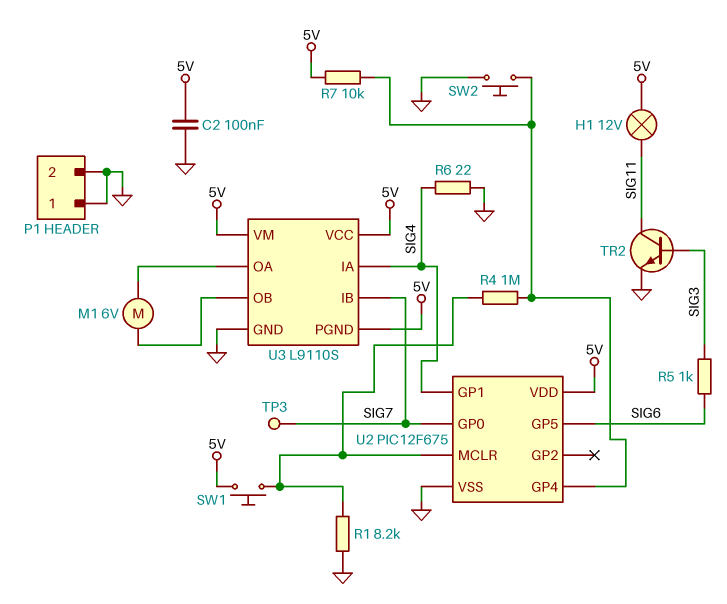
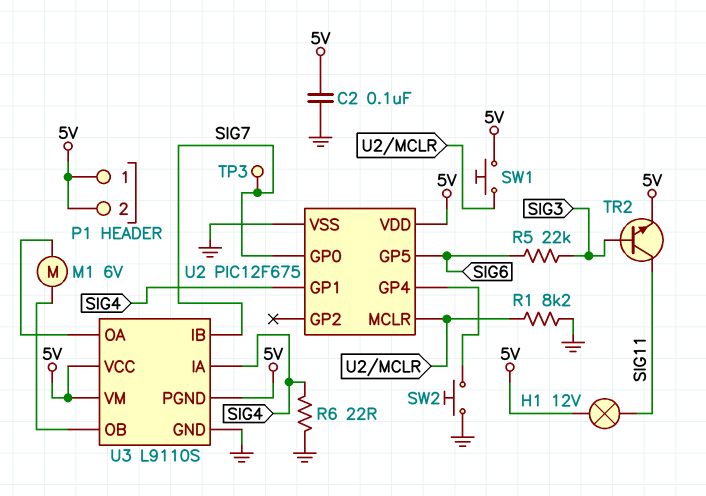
P1 pin 1: GND -> 5V
P1 pin 2: GND -> 5V
R4: 1M (U2/GP4, U2/MCLR) -> none
R5: 1k (SIG3, SIG6) -> 22k (SIG3, SIG6)
R7: 10k (5V, U2/GP4) -> none
TR2: NPN (B SIG3, C SIG11, E GND) -> NPN (B SIG3, C SIG11, E 5V)

